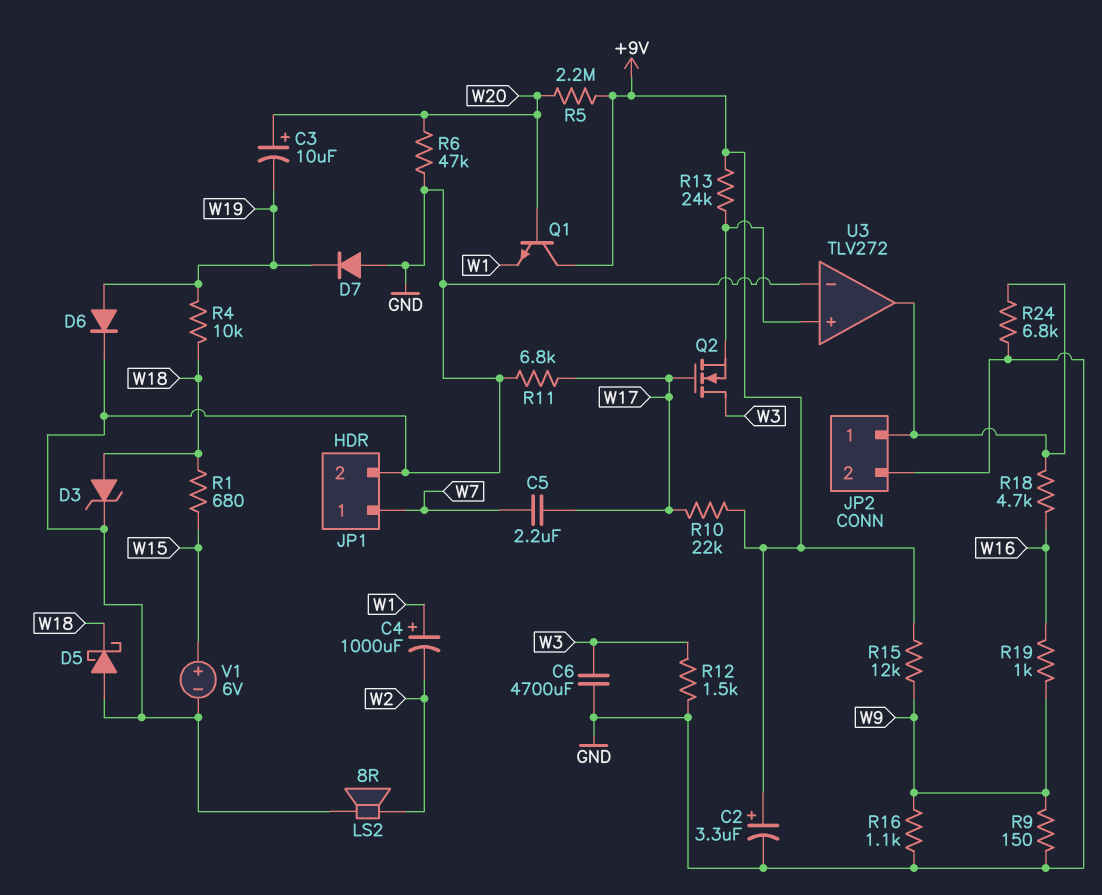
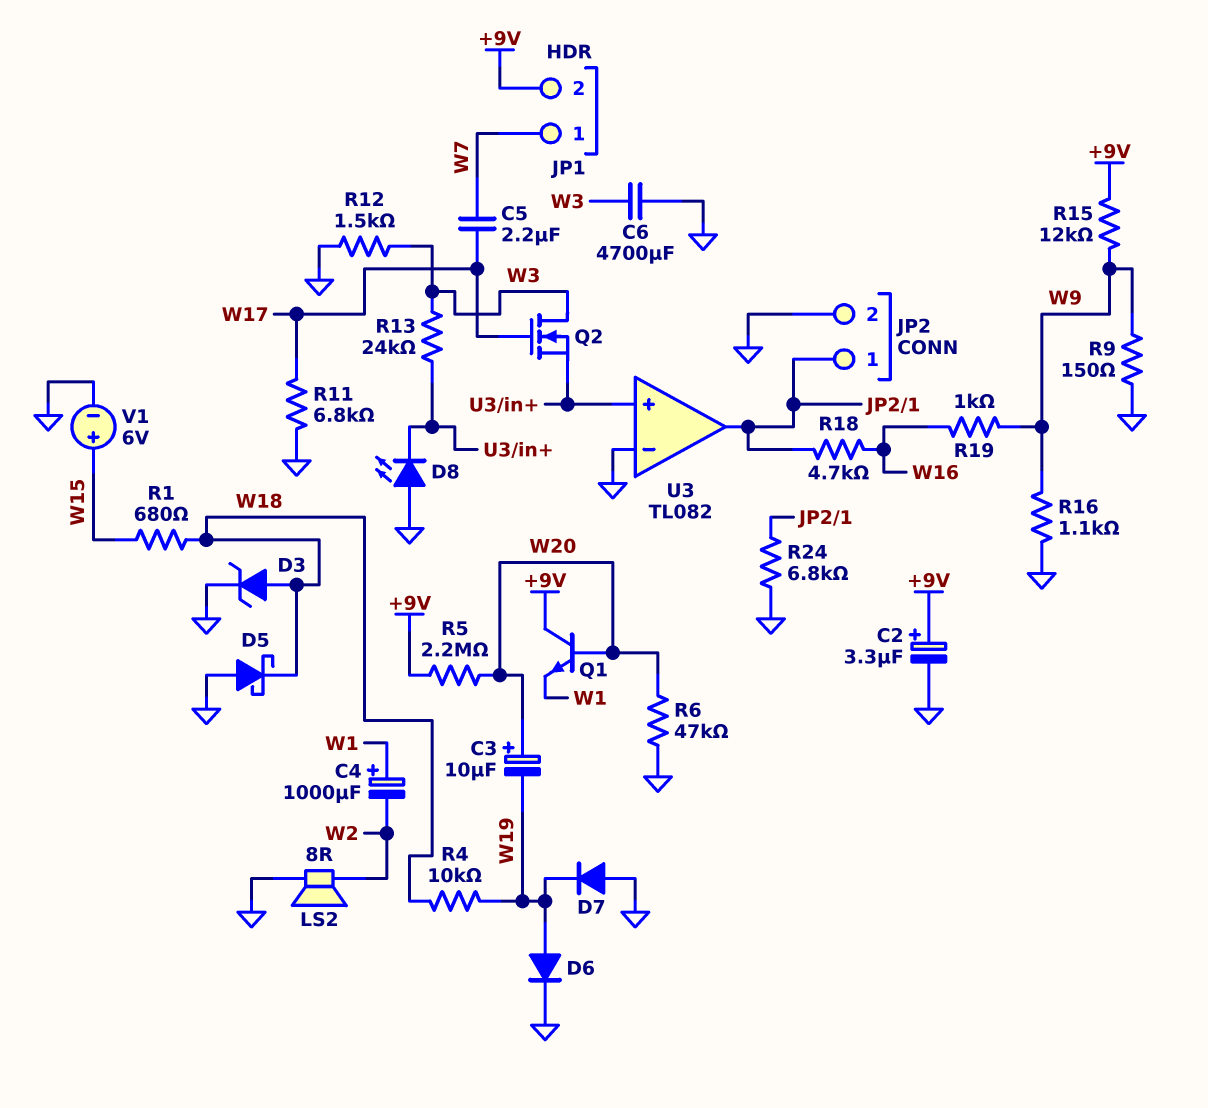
D8: none -> LED (A GND, K U3/in+)
JP1 pin 2: GND -> +9V
R10: 22k (+9V, W17) -> none
R13: 24k (+9V, U3/in+) -> 24k (U3/in+, W3)
U3: TLV272 -> TL082

